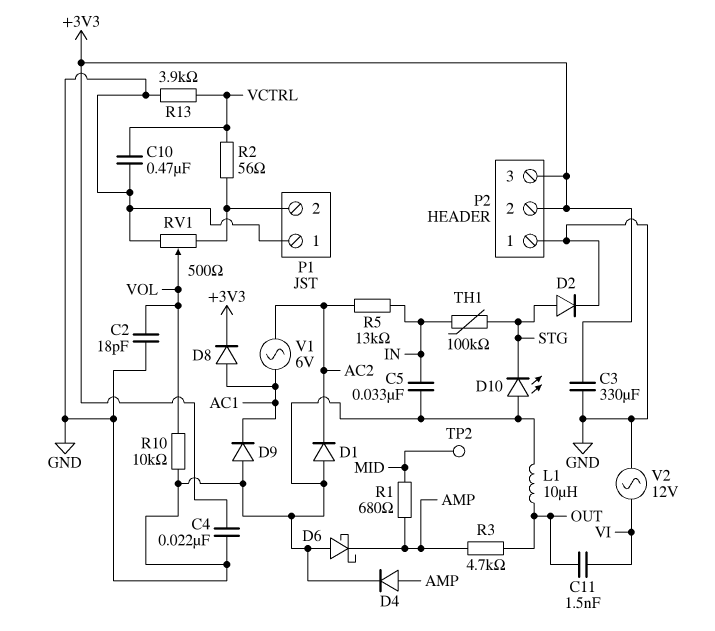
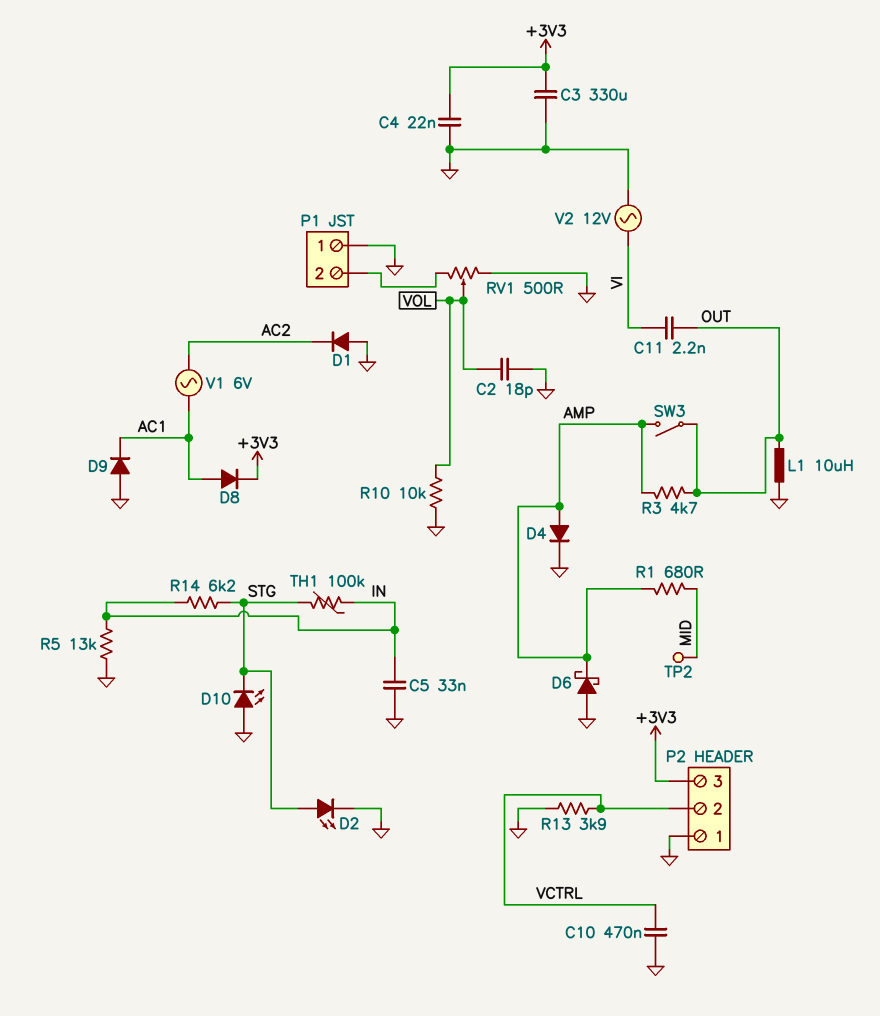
C11: 1.5nF (OUT, VI) -> 2.2nF (OUT, VI)
D2: diode (A STG, K GND) -> LED (A STG, K GND)
P2 pin 2: +3V3 -> VCTRL
R2: 56 (P1/2, VCTRL) -> none
R5: 13k (AC2, IN) -> 13k (GND, IN)
R14: none -> 6.2k (IN, STG)
SW3: none -> switch (AMP, OUT)

